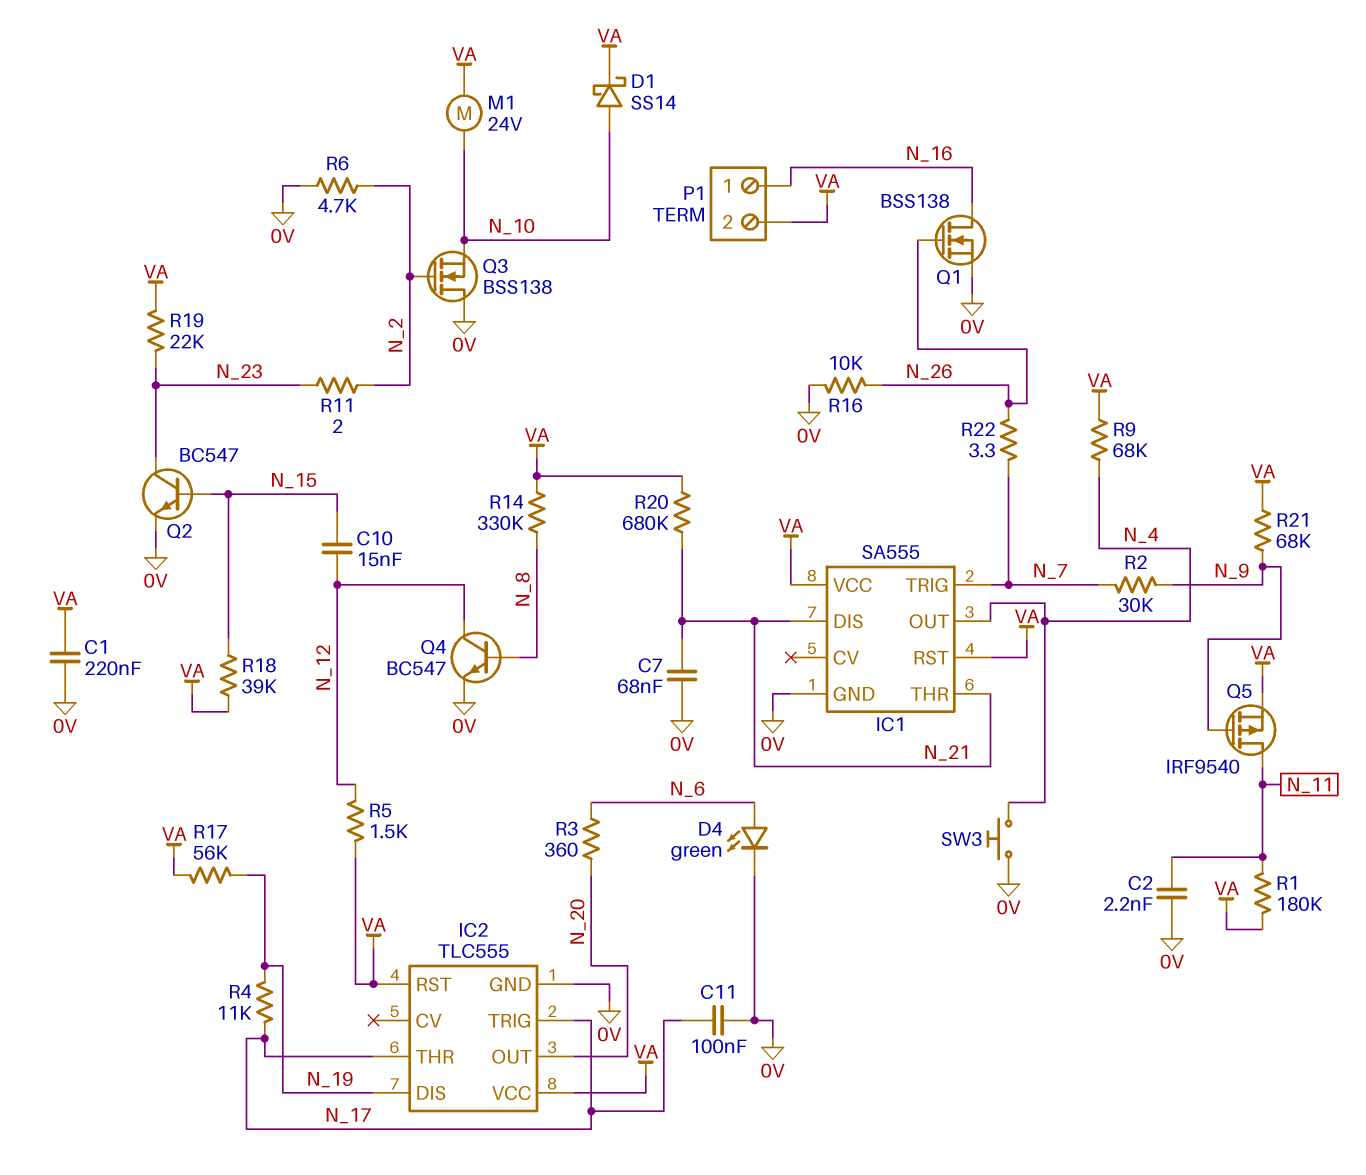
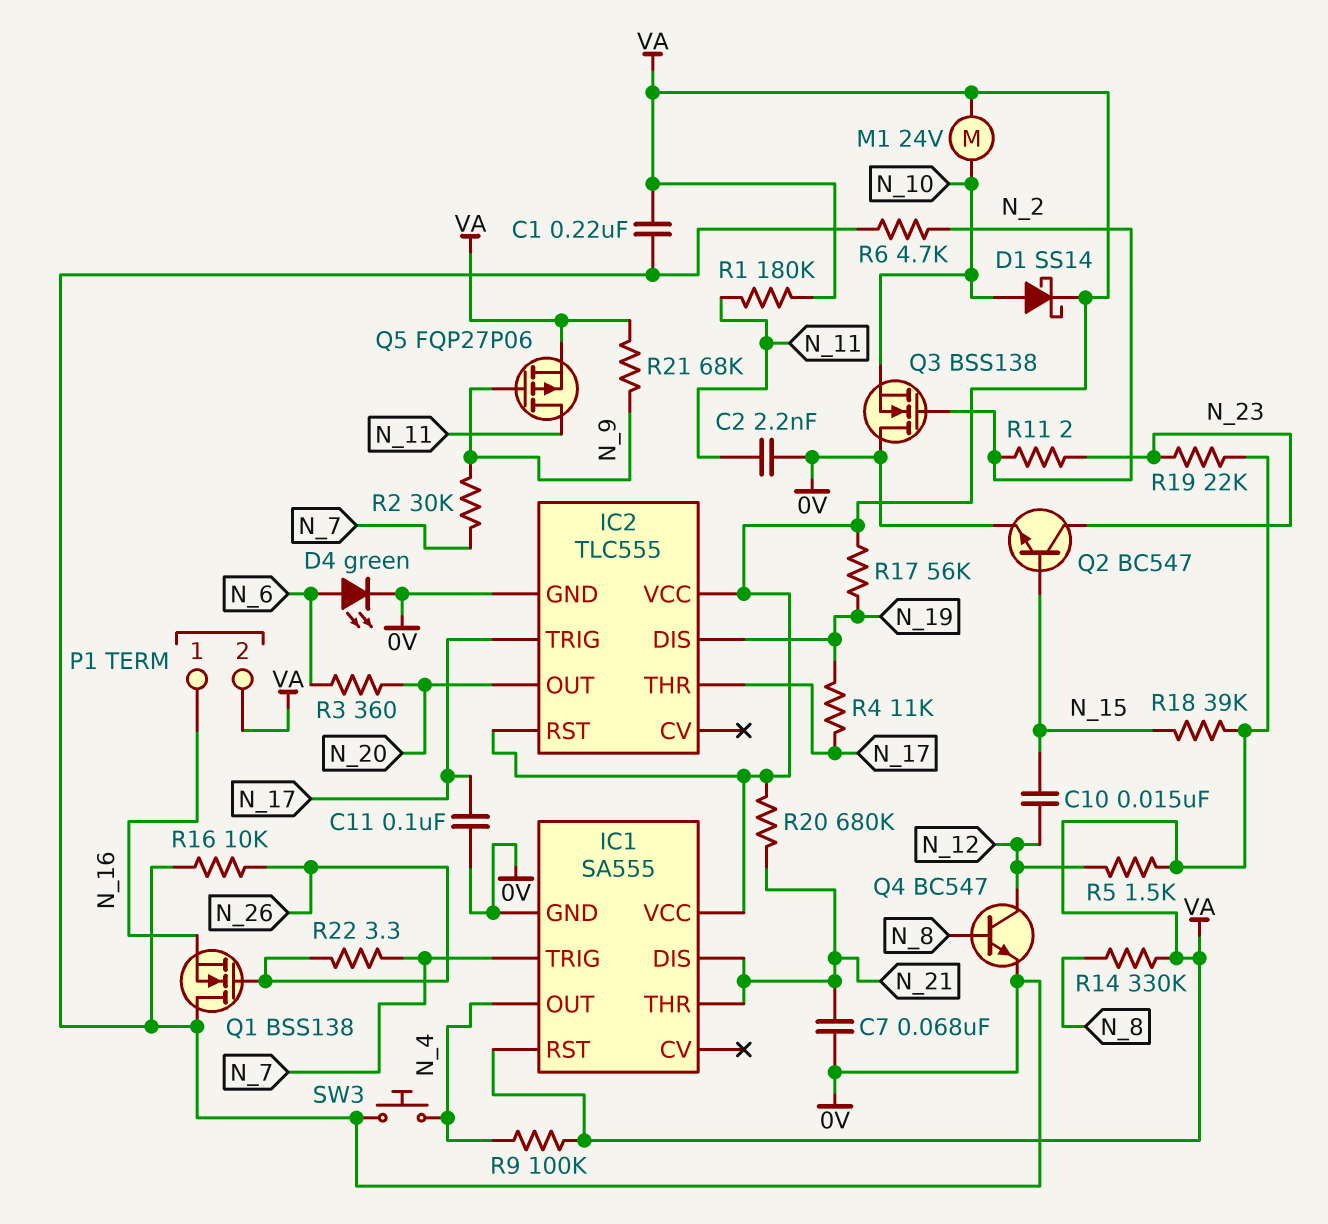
Q1: NMOS BSS138 (G N_26, D N_16, S 0V) -> NMOS BSS138 (G N_26, D 0V, S N_16)
Q5: PMOS IRF9540 (G N_9, D N_11, S VA) -> PMOS FQP27P06 (G N_9, D N_11, S VA)
R9: 68k (N_4, VA) -> 100k (N_4, VA)

